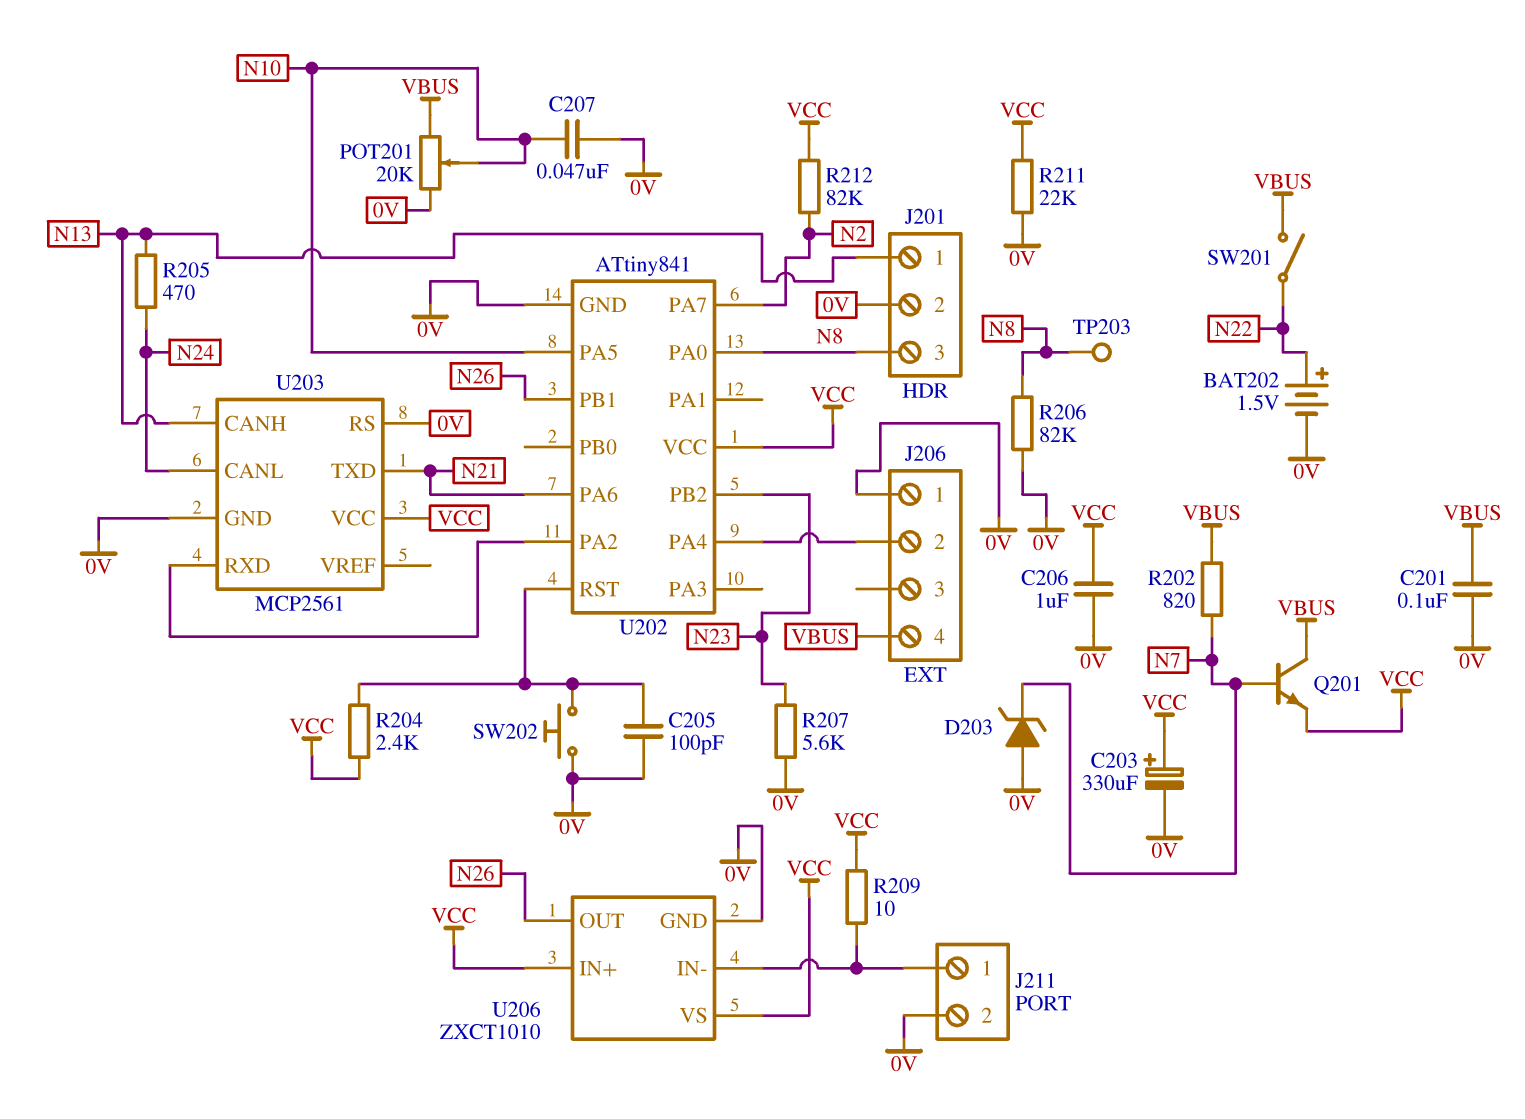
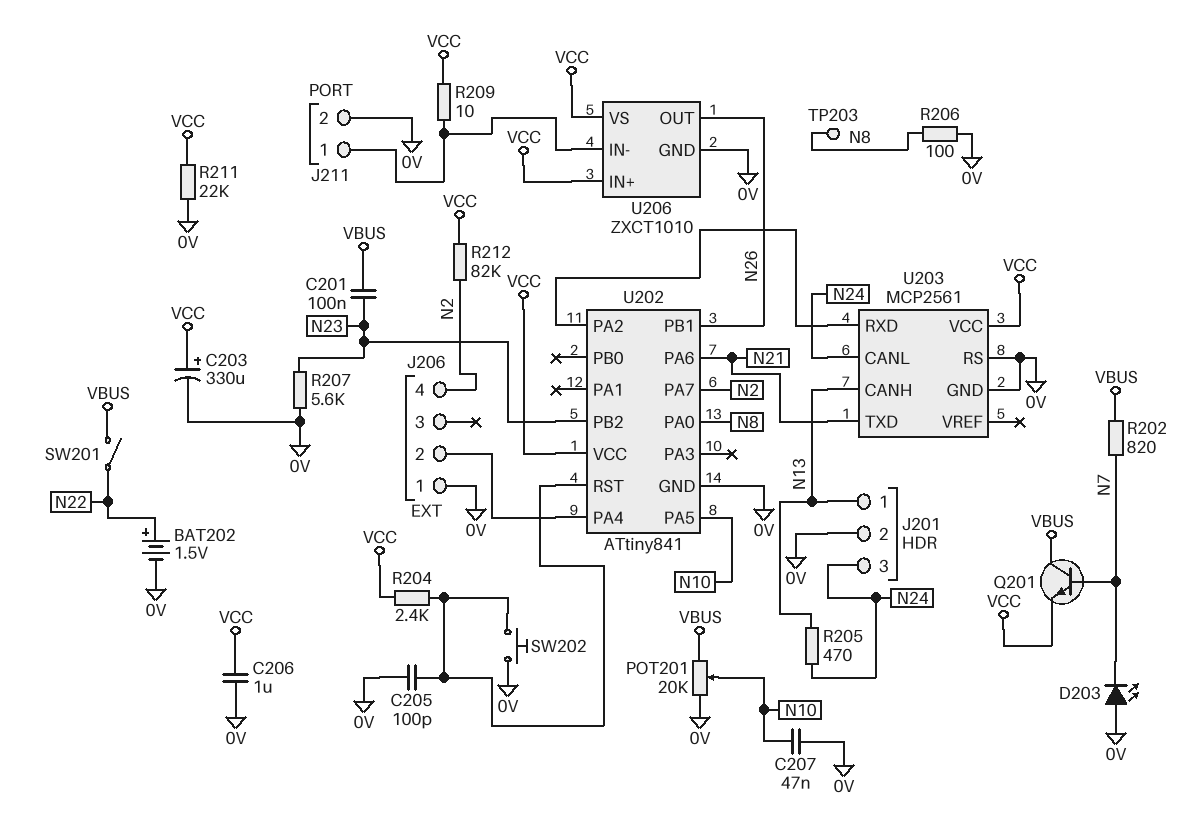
C201: 100nF (0V, VBUS) -> 100nF (N23, VBUS)
D203: zener (A 0V, K N7) -> LED (A 0V, K N7)
J201 pin 3: N8 -> N24
J206 pin 4: VBUS -> N2
R206: 82k (0V, N8) -> 100 (0V, N8)

